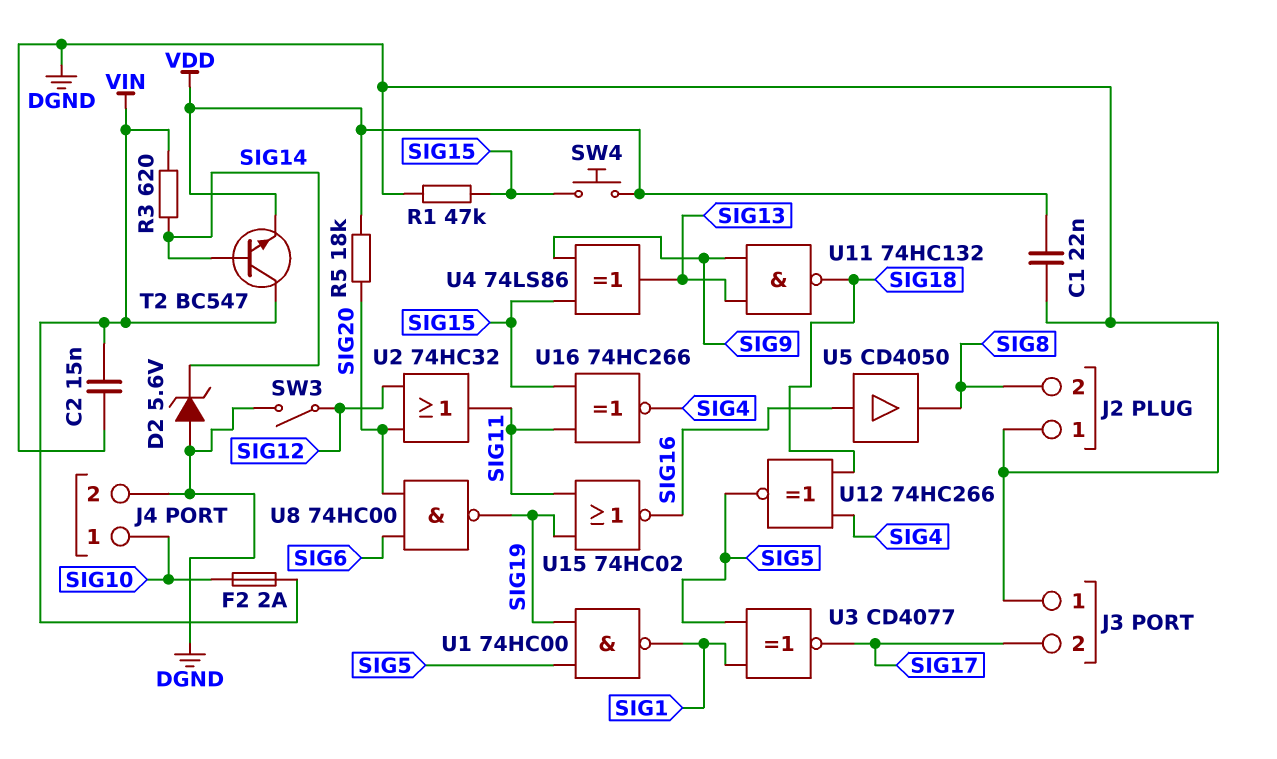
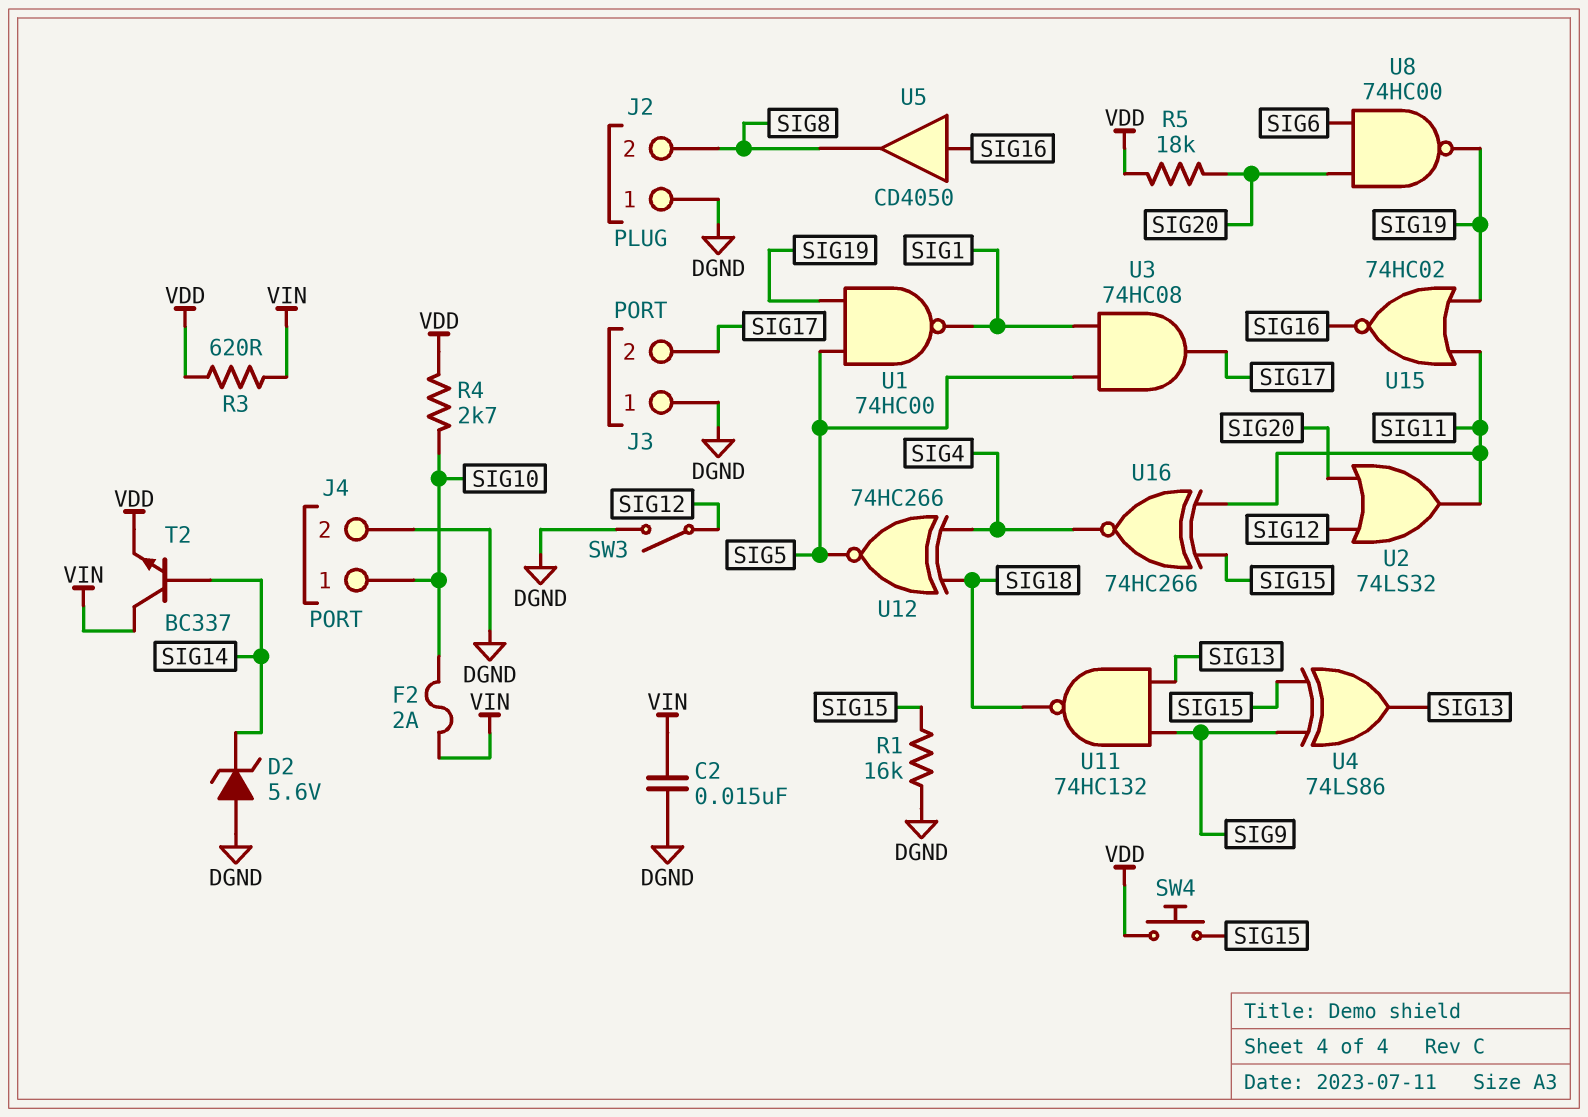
C1: 22nF (DGND, VDD) -> none
R1: 47k (DGND, SIG15) -> 16k (DGND, SIG15)
R3: 620 (SIG14, VIN) -> 620 (VDD, VIN)
R4: none -> 2.7k (SIG10, VDD)
T2: NPN BC547 (B SIG14, C VIN, E VDD) -> NPN BC337 (B SIG14, C VIN, E VDD)
U2: OR 74HC32 (in SIG12, in SIG20, out SIG11) -> OR 74LS32 (in SIG12, in SIG20, out SIG11)
U3: XNOR CD4077 (in SIG1, in SIG5, out SIG17) -> AND 74HC08 (in SIG1, in SIG5, out SIG17)

